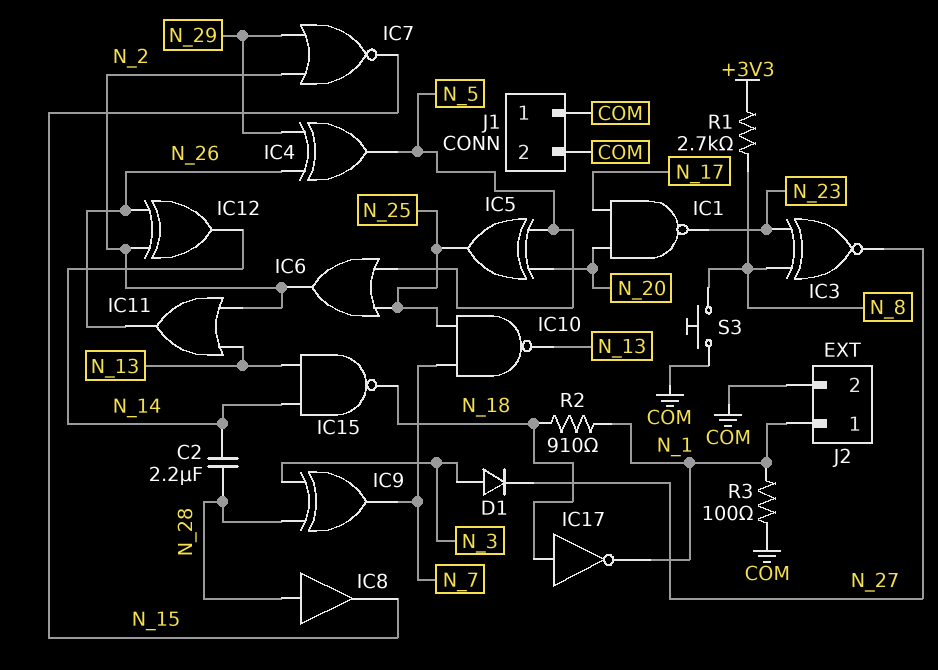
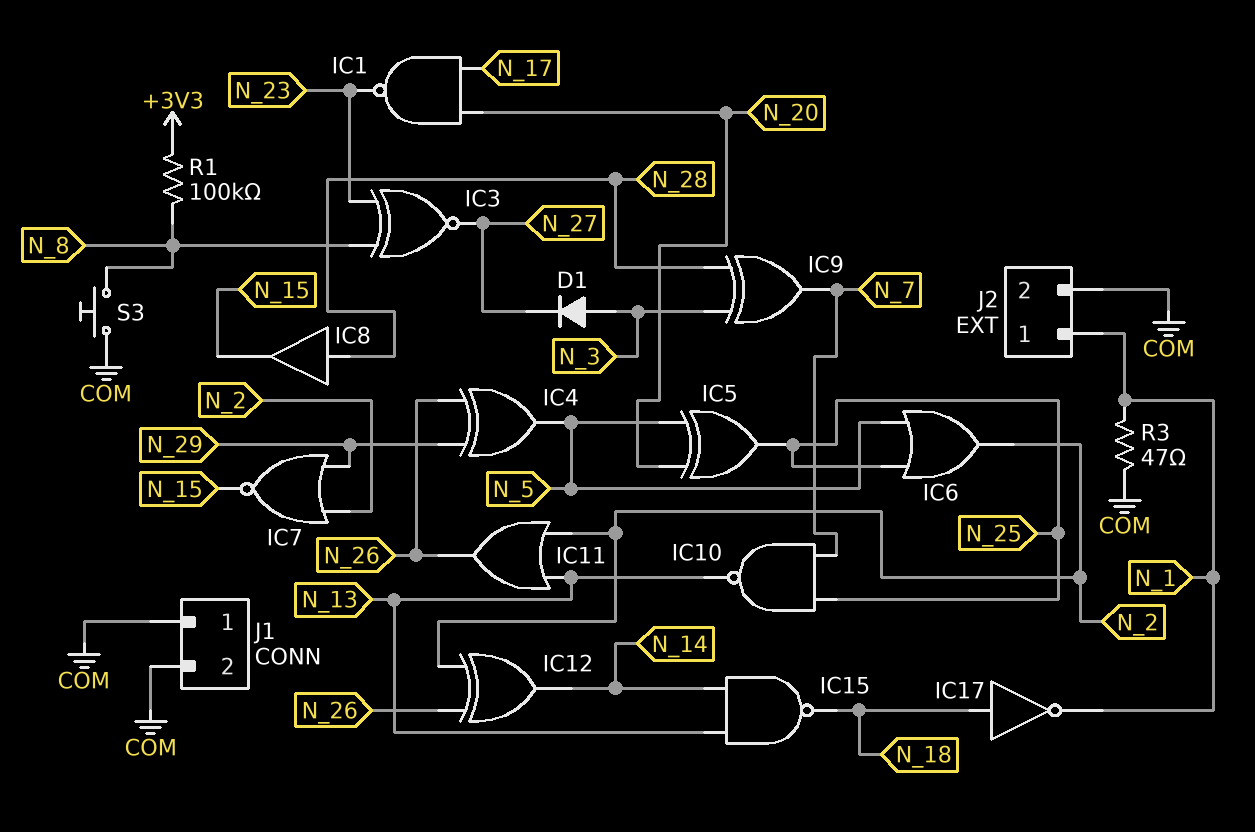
C2: 2.2uF (N_14, N_28) -> none
R1: 2.7k (+3V3, N_8) -> 100k (+3V3, N_8)
R2: 910 (N_1, N_18) -> none
R3: 100 (COM, N_1) -> 47 (COM, N_1)

